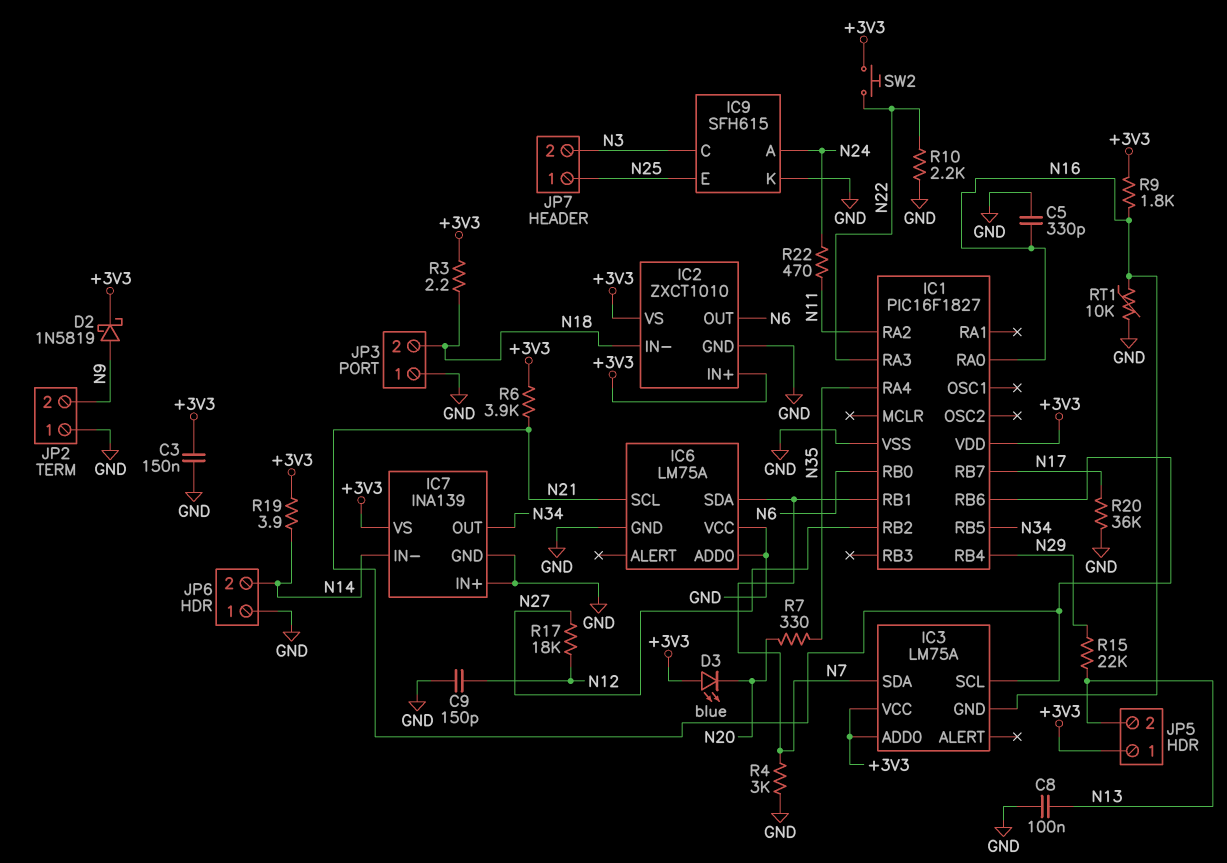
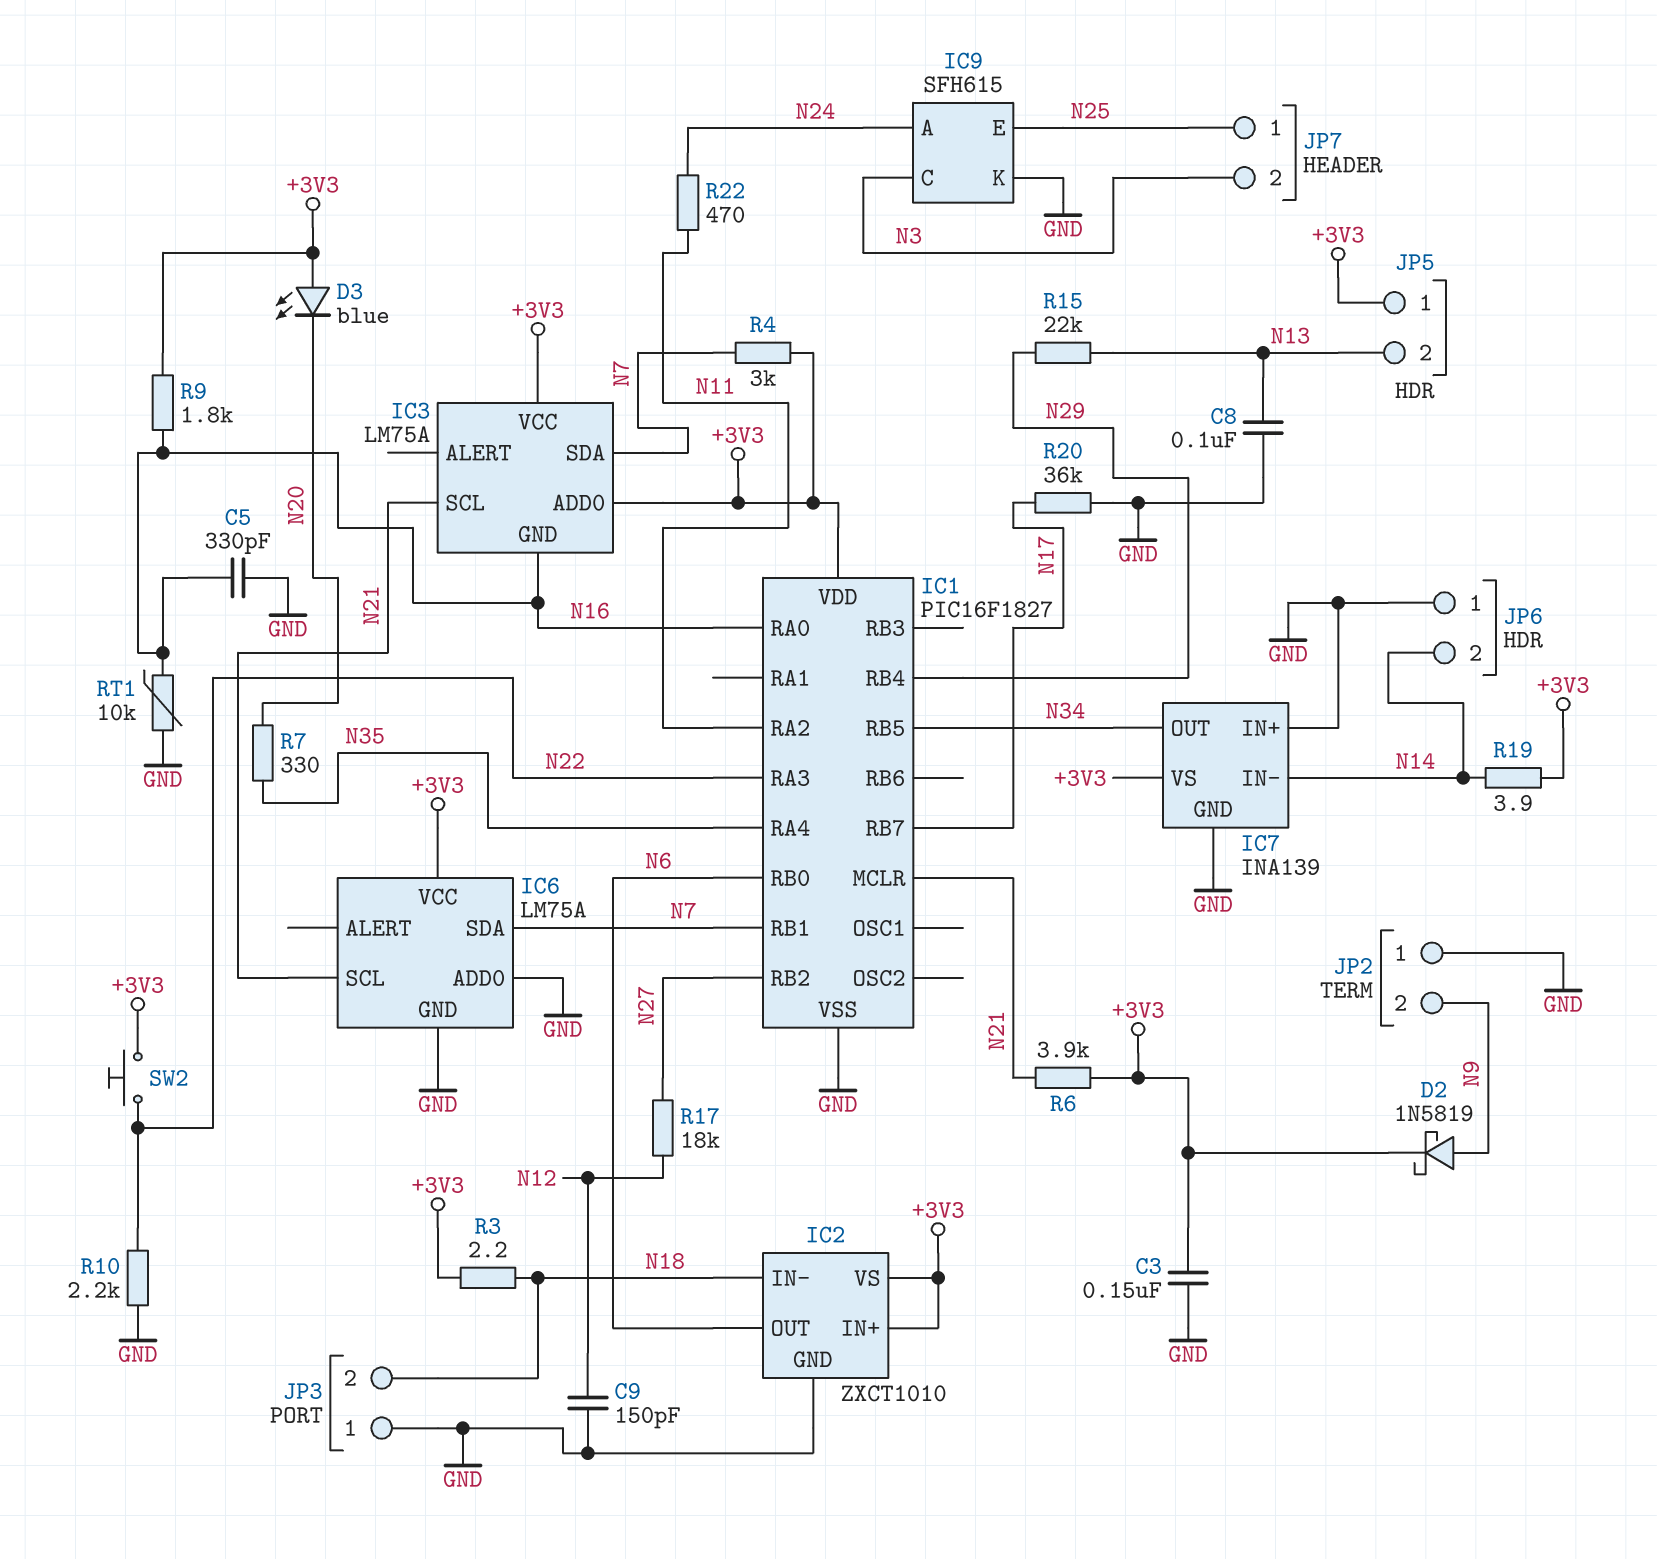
IC1 pin MCLR: none -> N21
IC1 pin RB6: N21 -> none
IC6 pin VCC: GND -> +3V3
R4: 3k (GND, N7) -> 3k (+3V3, N7)

